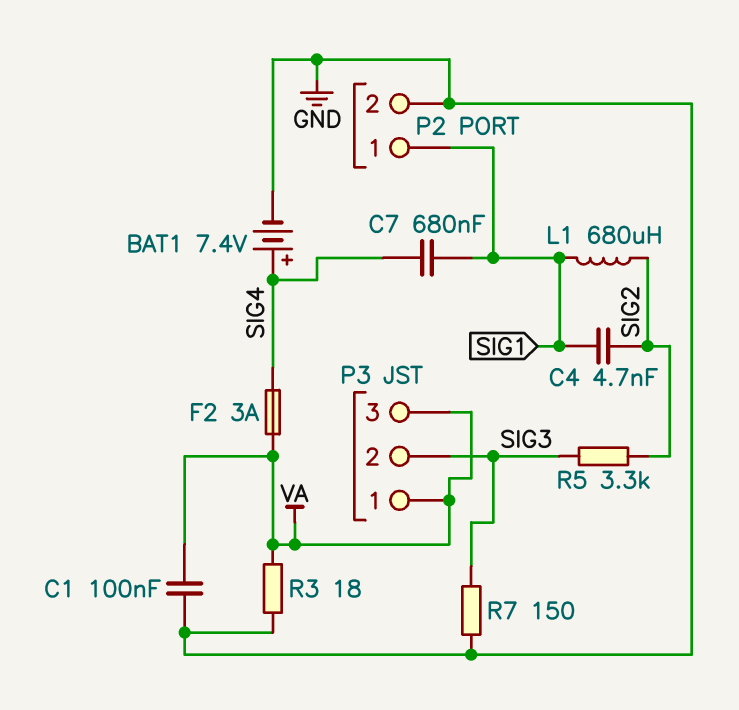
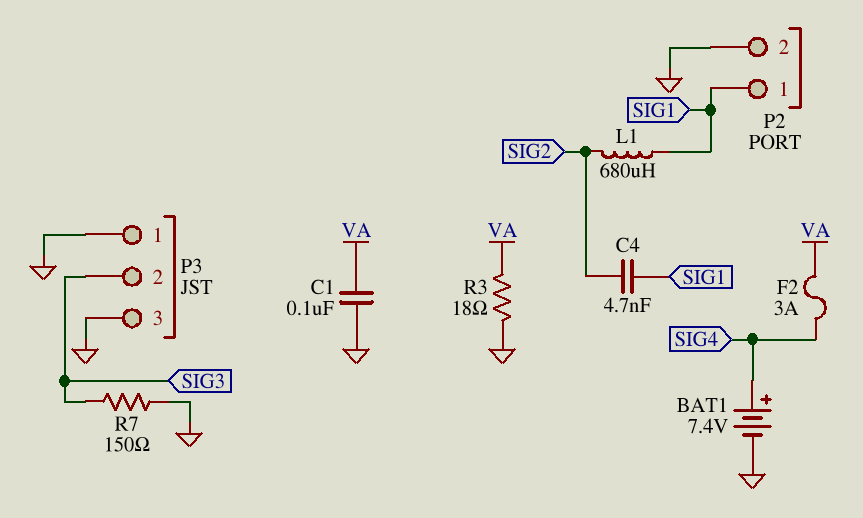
C7: 680nF (SIG1, SIG4) -> none
P3 pin 1: VA -> GND
P3 pin 3: VA -> GND
R5: 3.3k (SIG2, SIG3) -> none

